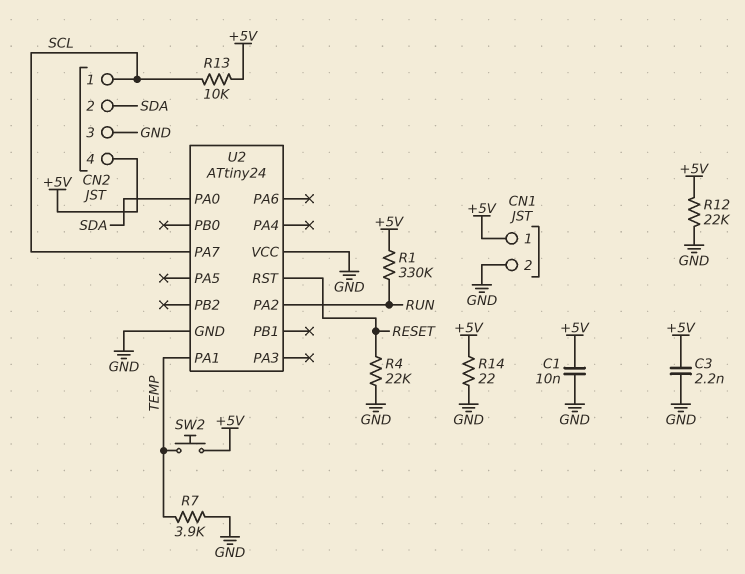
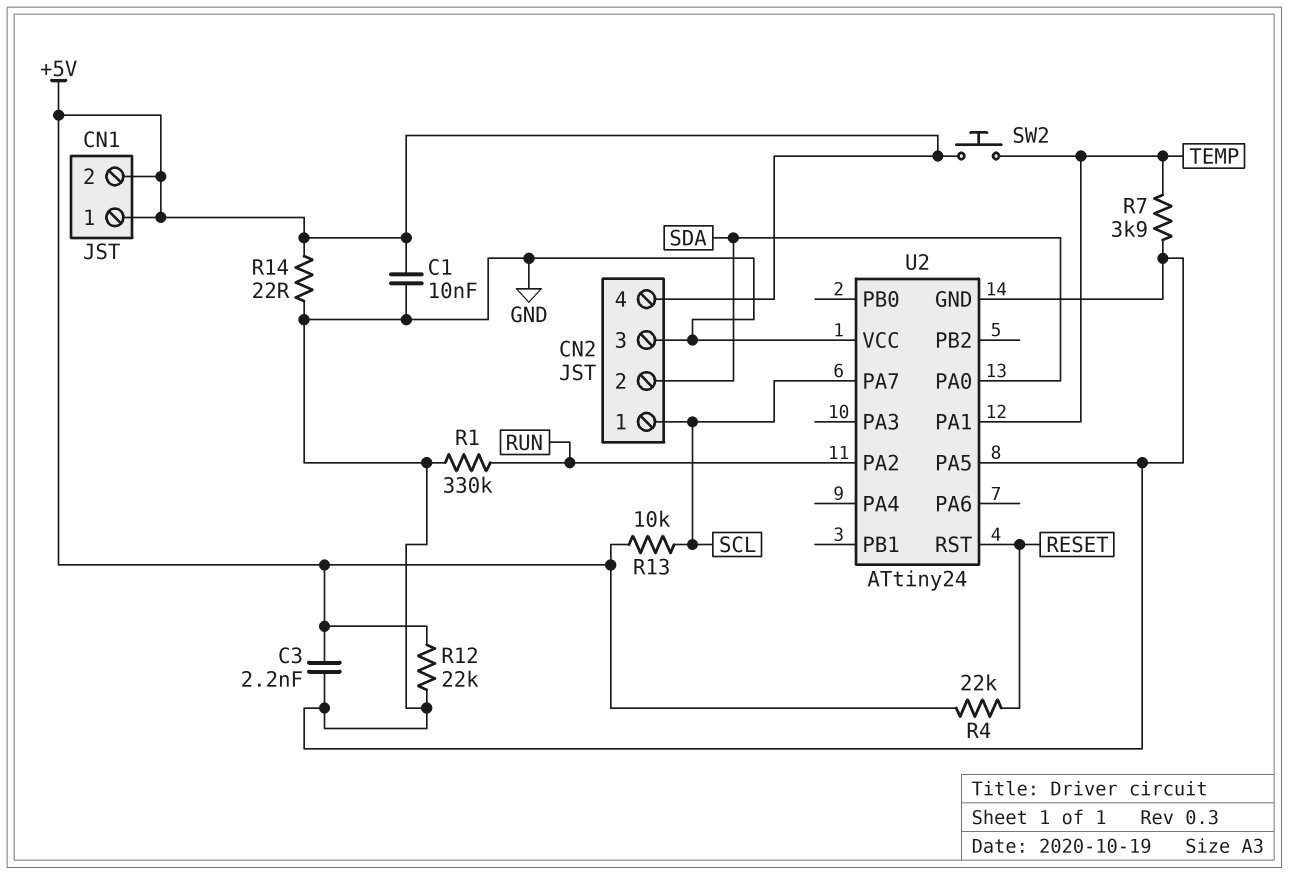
CN1 pin 2: GND -> +5V
R1: 330k (+5V, RUN) -> 330k (GND, RUN)
R4: 22k (GND, RESET) -> 22k (+5V, RESET)
U2 pin PA5: none -> GND

